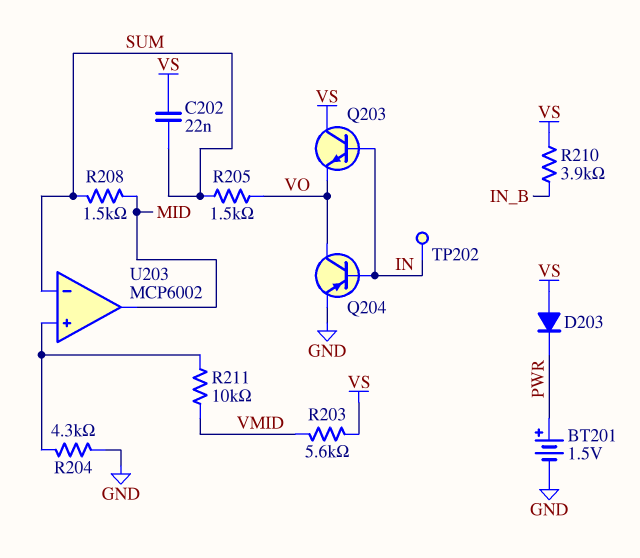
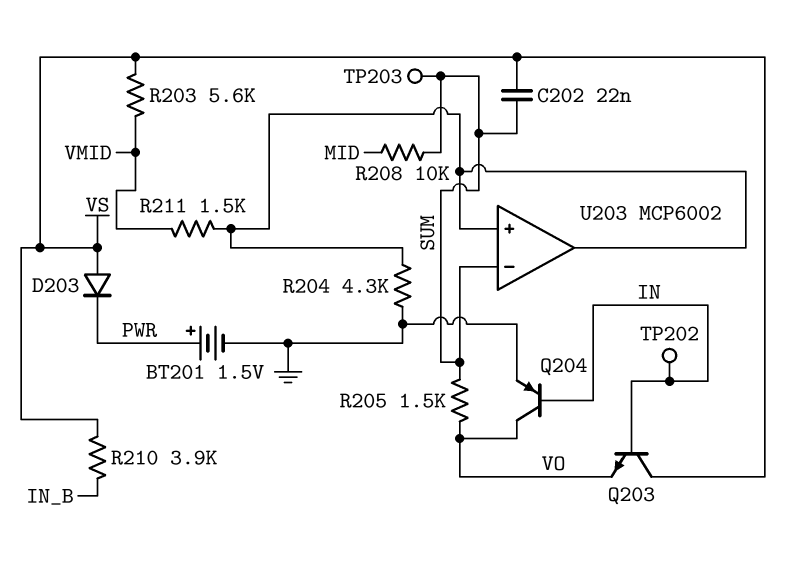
R208: 1.5k (MID, SUM) -> 10k (MID, SUM)
R211: 10k (U203/in+, VMID) -> 1.5k (U203/in+, VMID)
TP203: none -> test point (SUM)
U203 pin out: MID -> U203/in+

